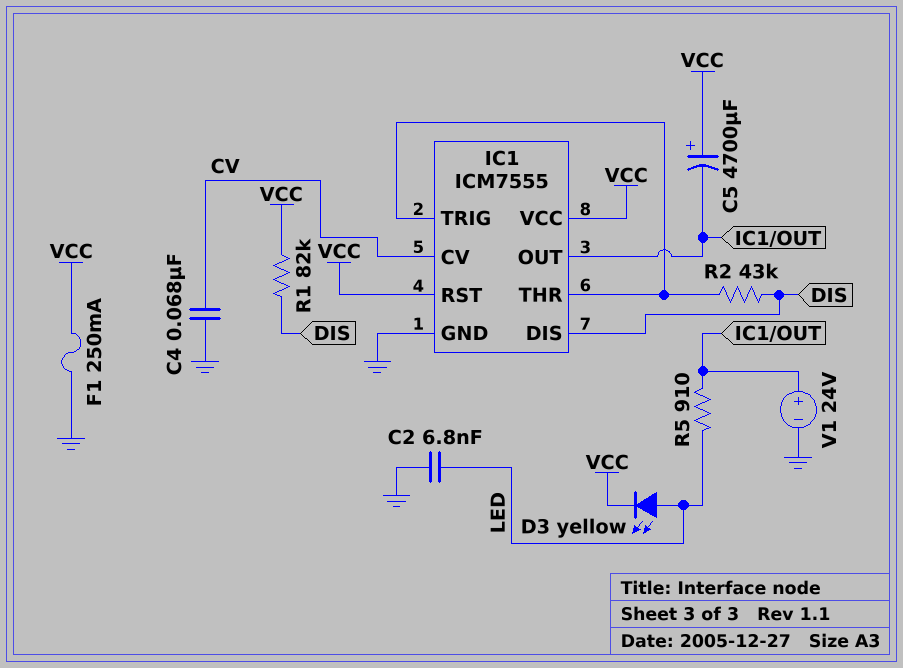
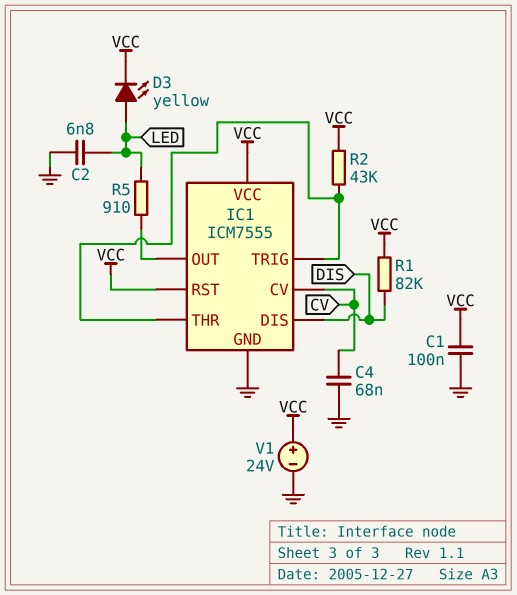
C1: none -> 100nF (GND, VCC)
C5: 4700uF (plus VCC, minus IC1/OUT) -> none
F1: 250mA (GND, VCC) -> none
R2: 43k (DIS, IC1/THR) -> 43k (IC1/THR, VCC)
V1: 24V (plus IC1/OUT, minus GND) -> 24V (plus VCC, minus GND)

